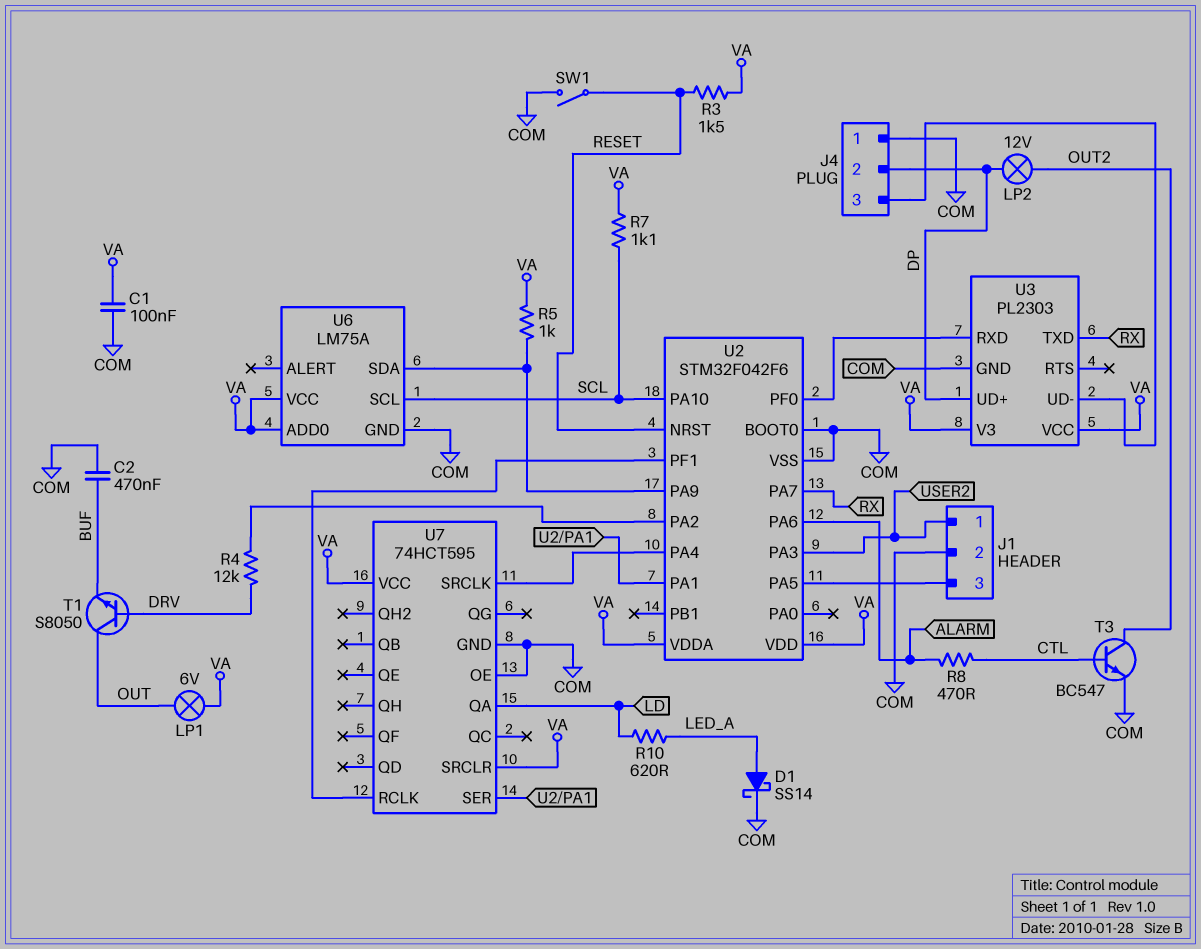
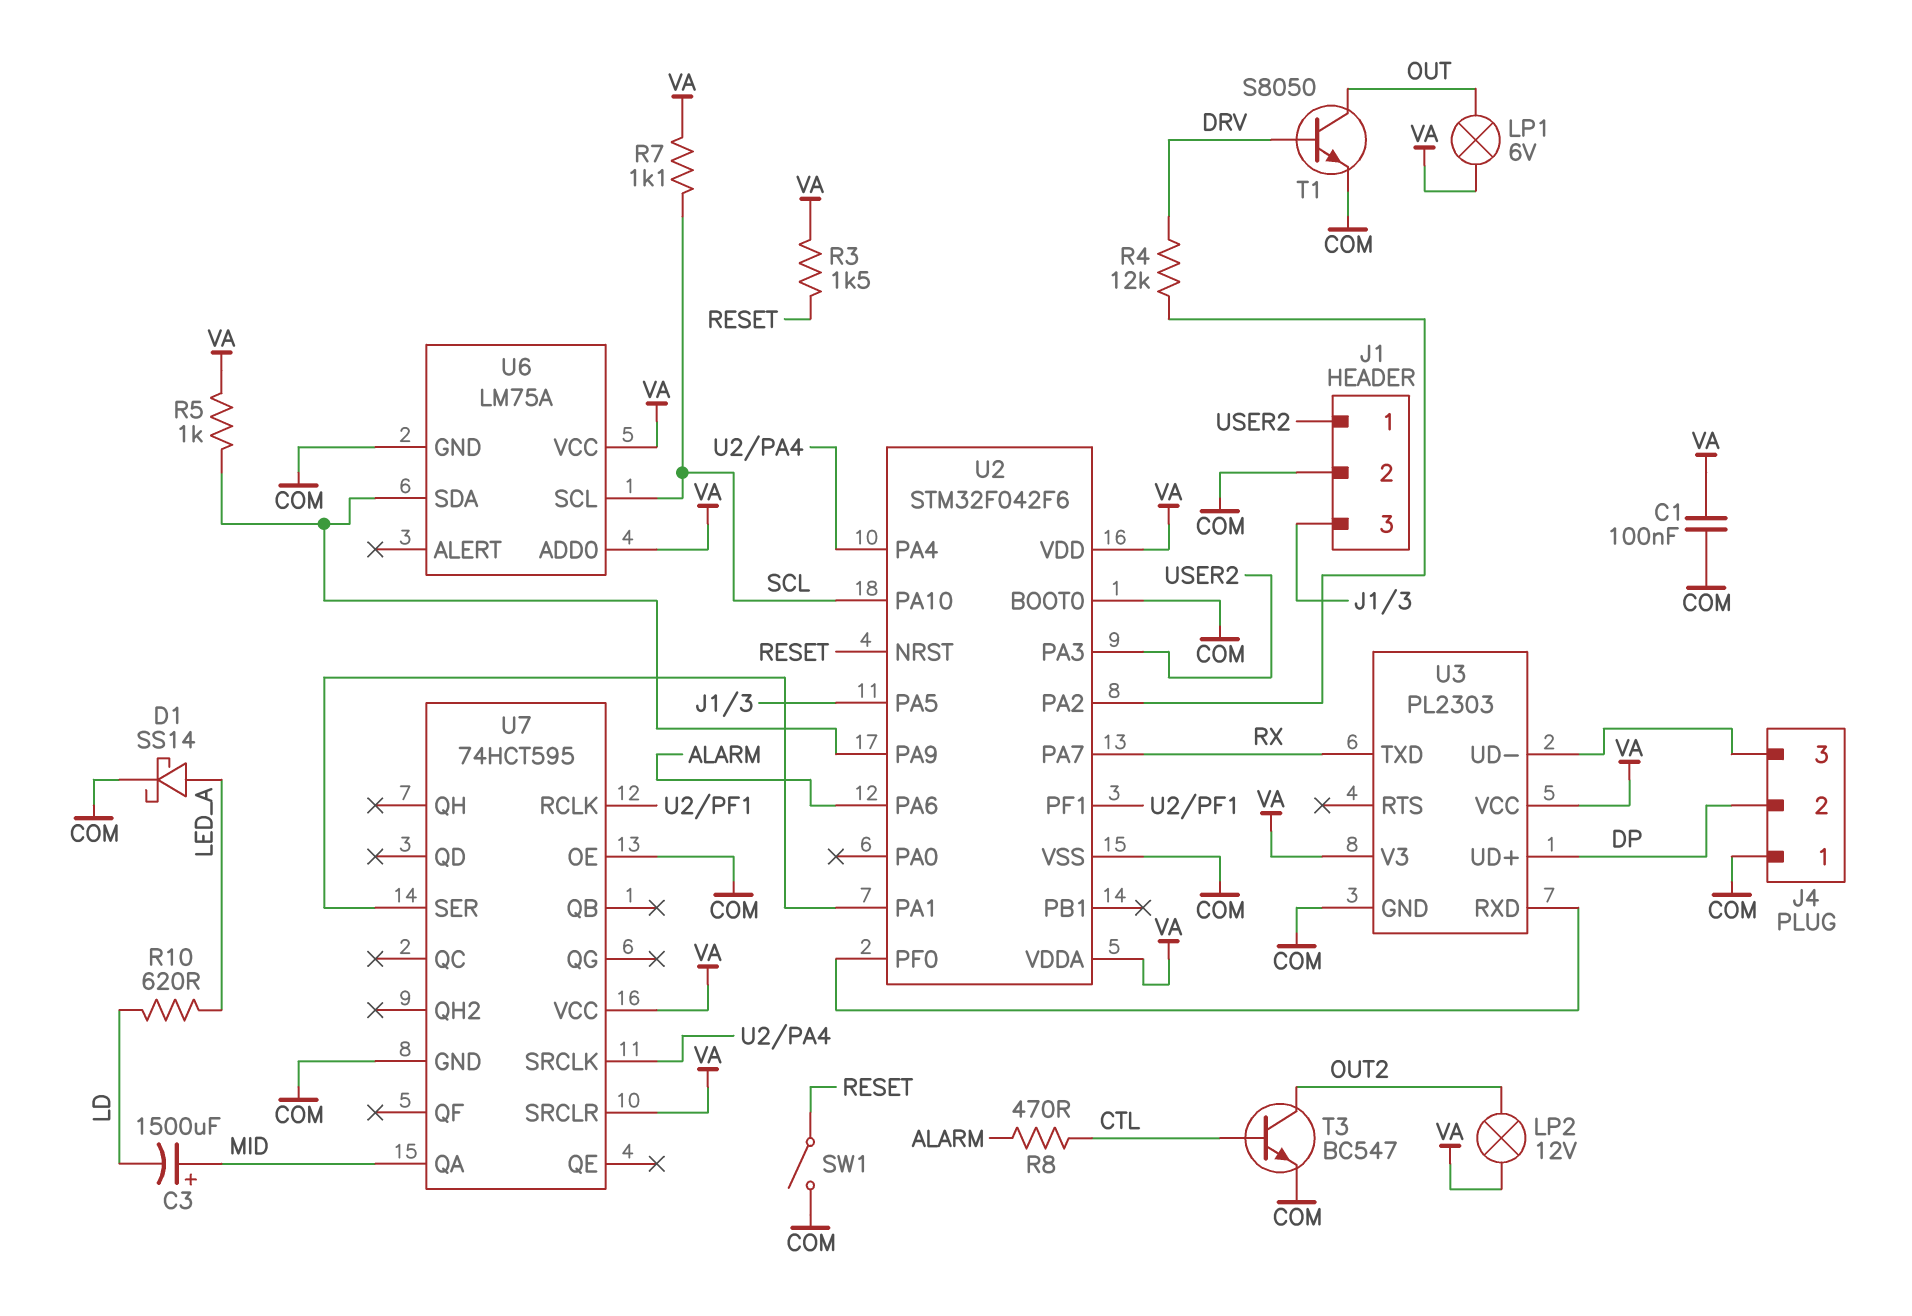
C2: 470nF (BUF, COM) -> none
C3: none -> 1500uF (plus MID, minus LD)
LP2: lamp 12V (DP, OUT2) -> lamp 12V (OUT2, VA)
T1: NPN S8050 (B DRV, C OUT, E BUF) -> NPN S8050 (B DRV, C OUT, E COM)
U7 pin QA: LD -> MID

